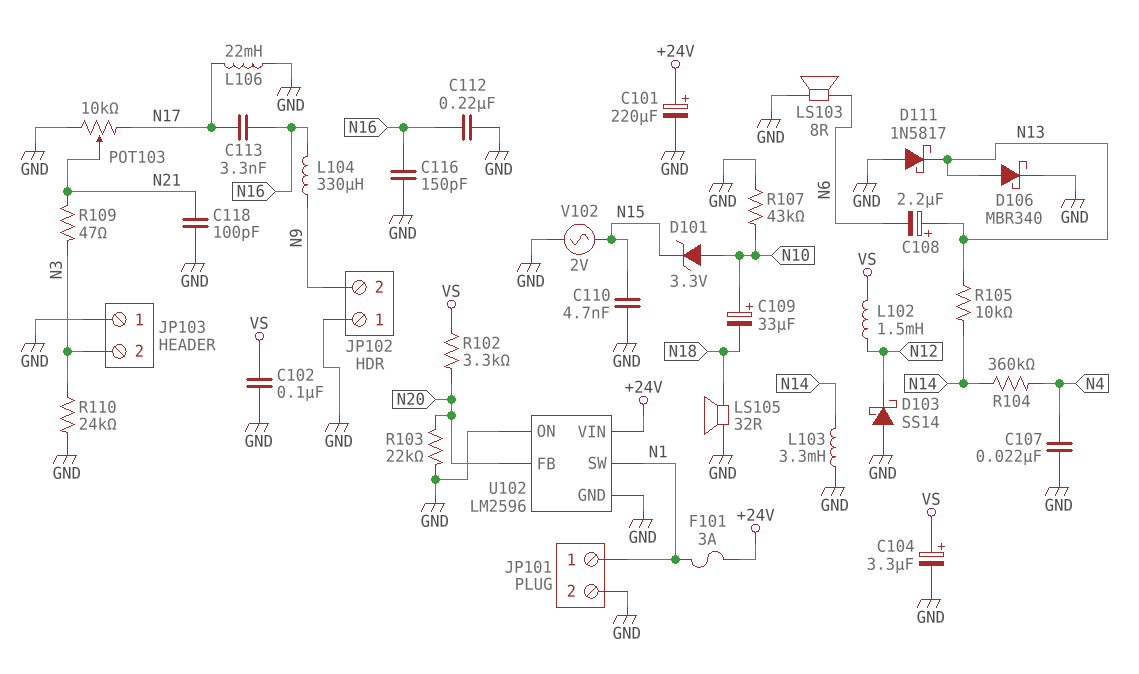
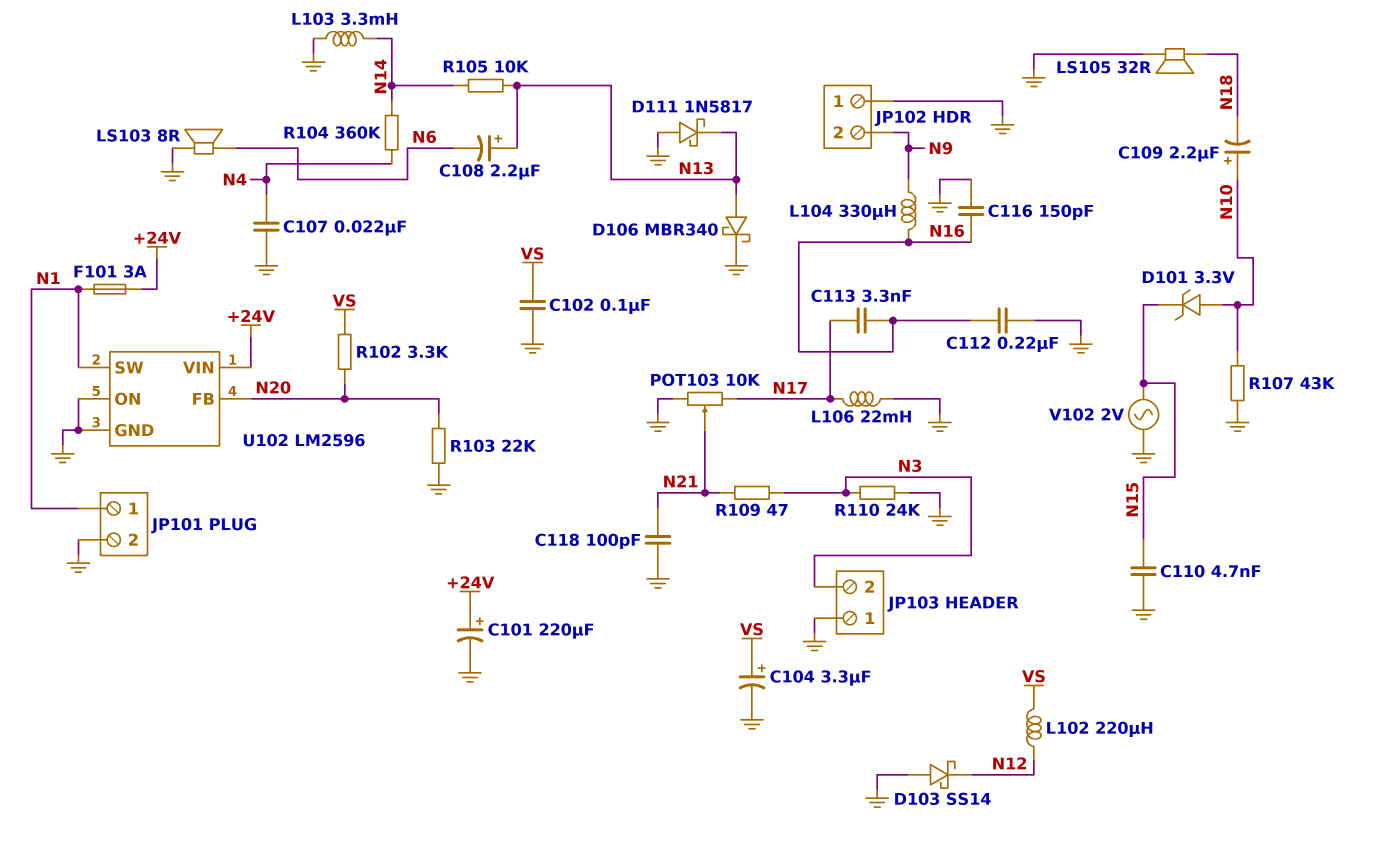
C109: 33uF (plus N10, minus N18) -> 2.2uF (plus N10, minus N18)
L102: 1.5mH (N12, VS) -> 220uH (N12, VS)

